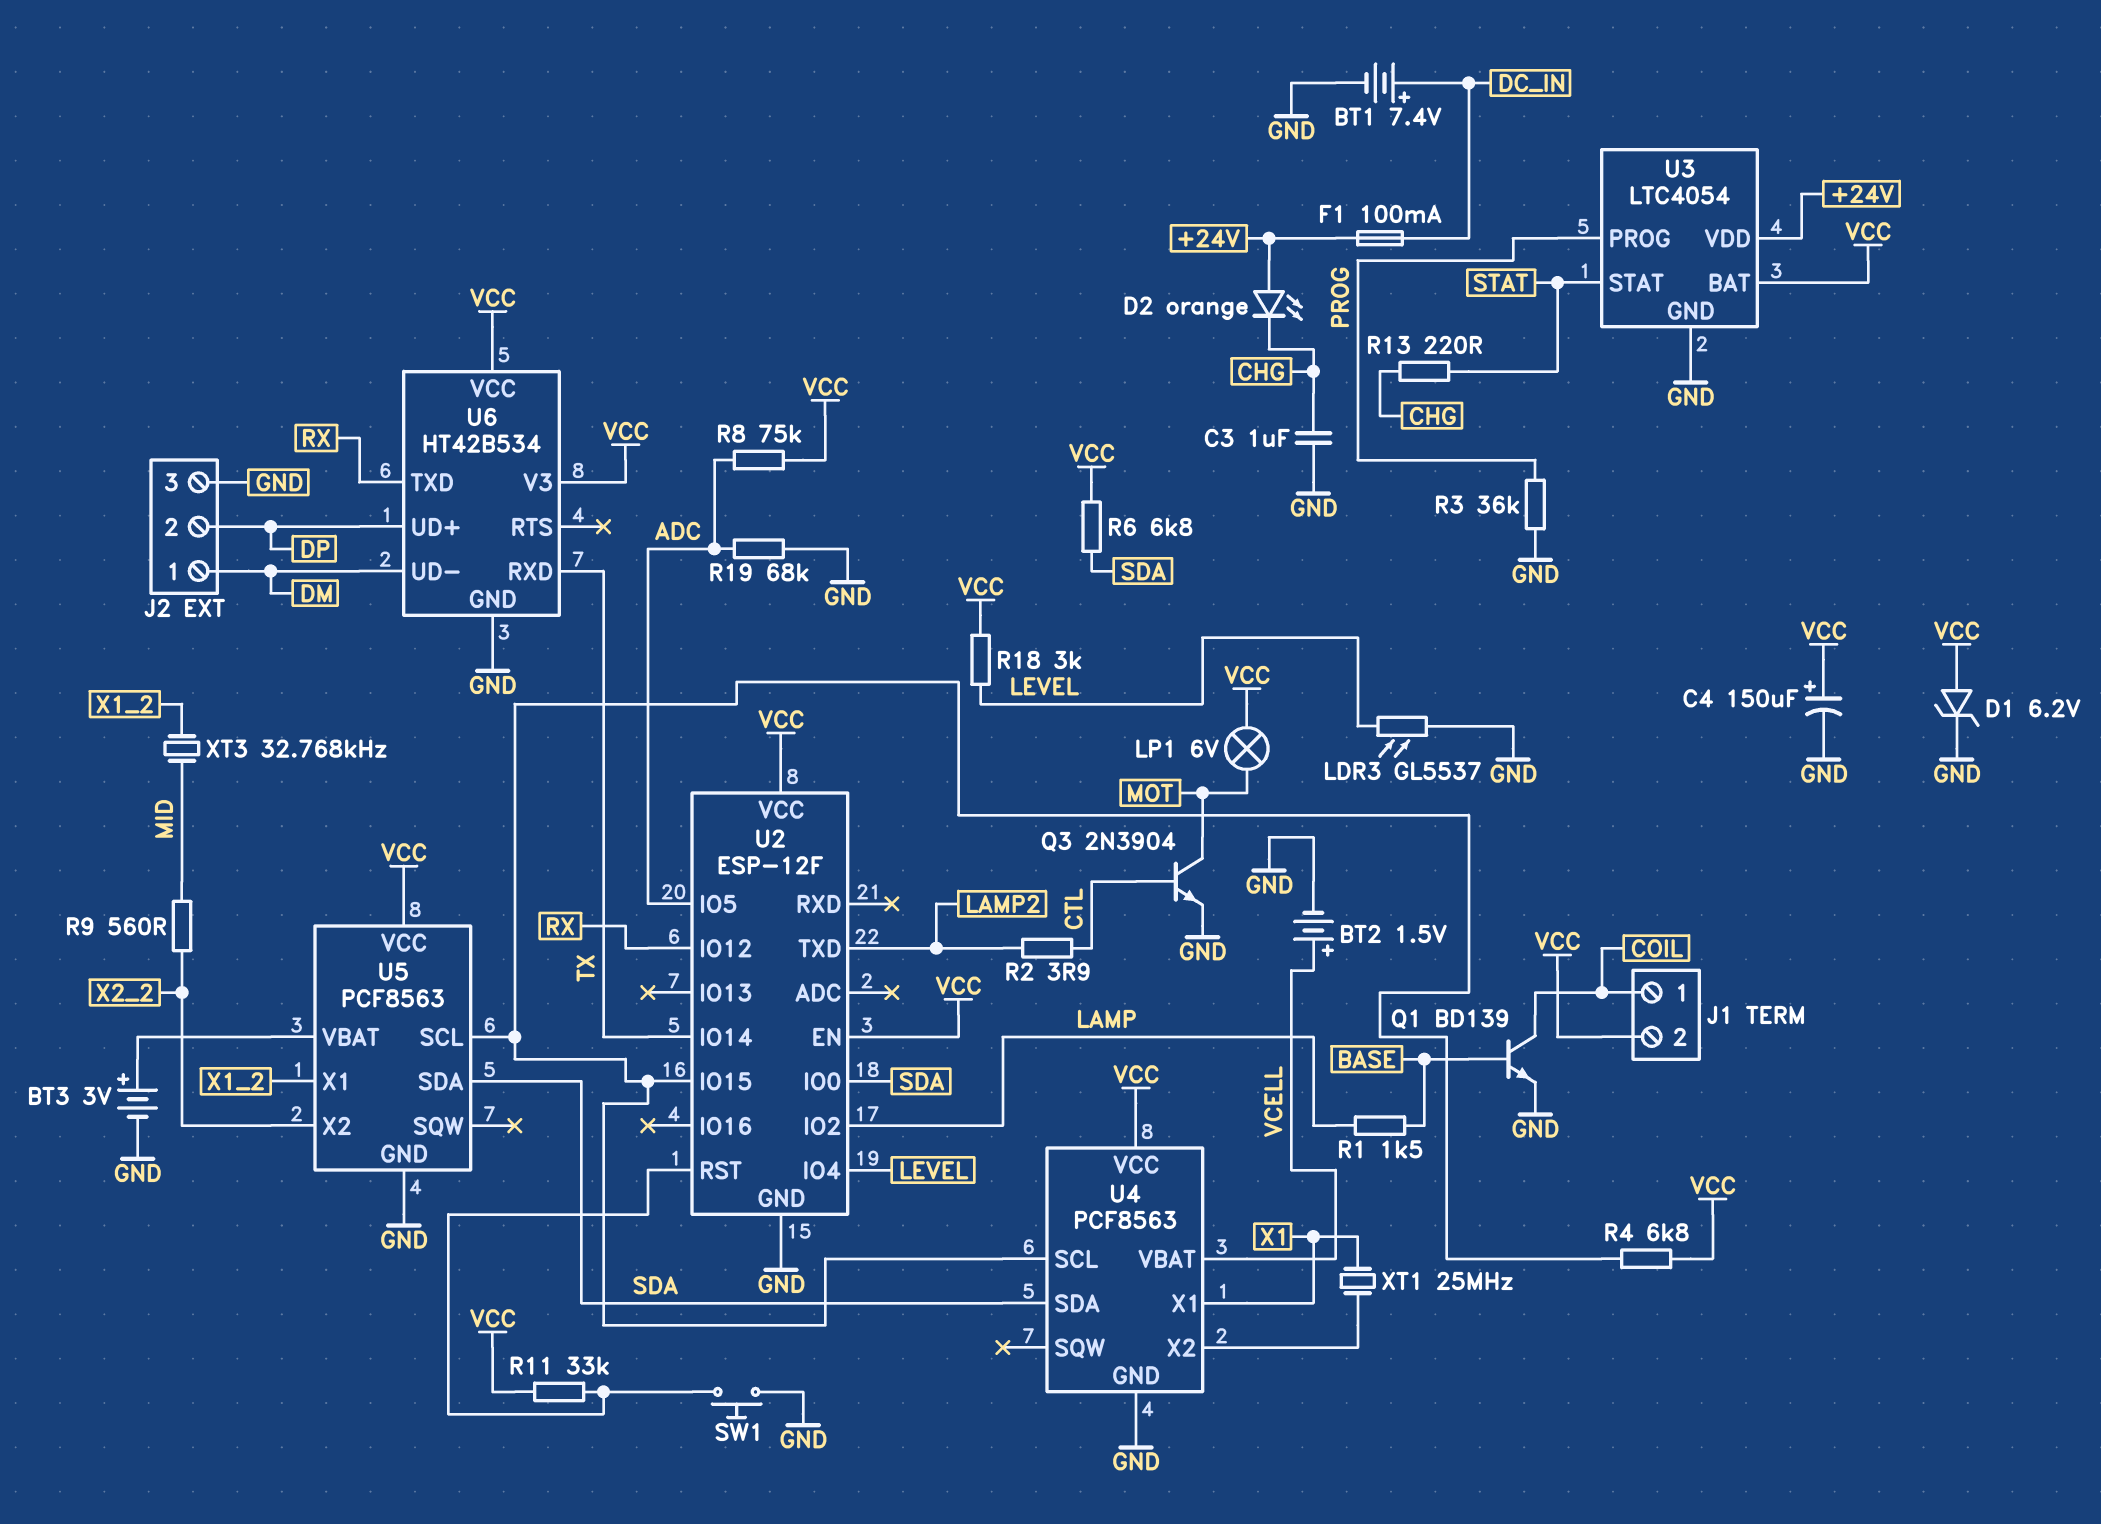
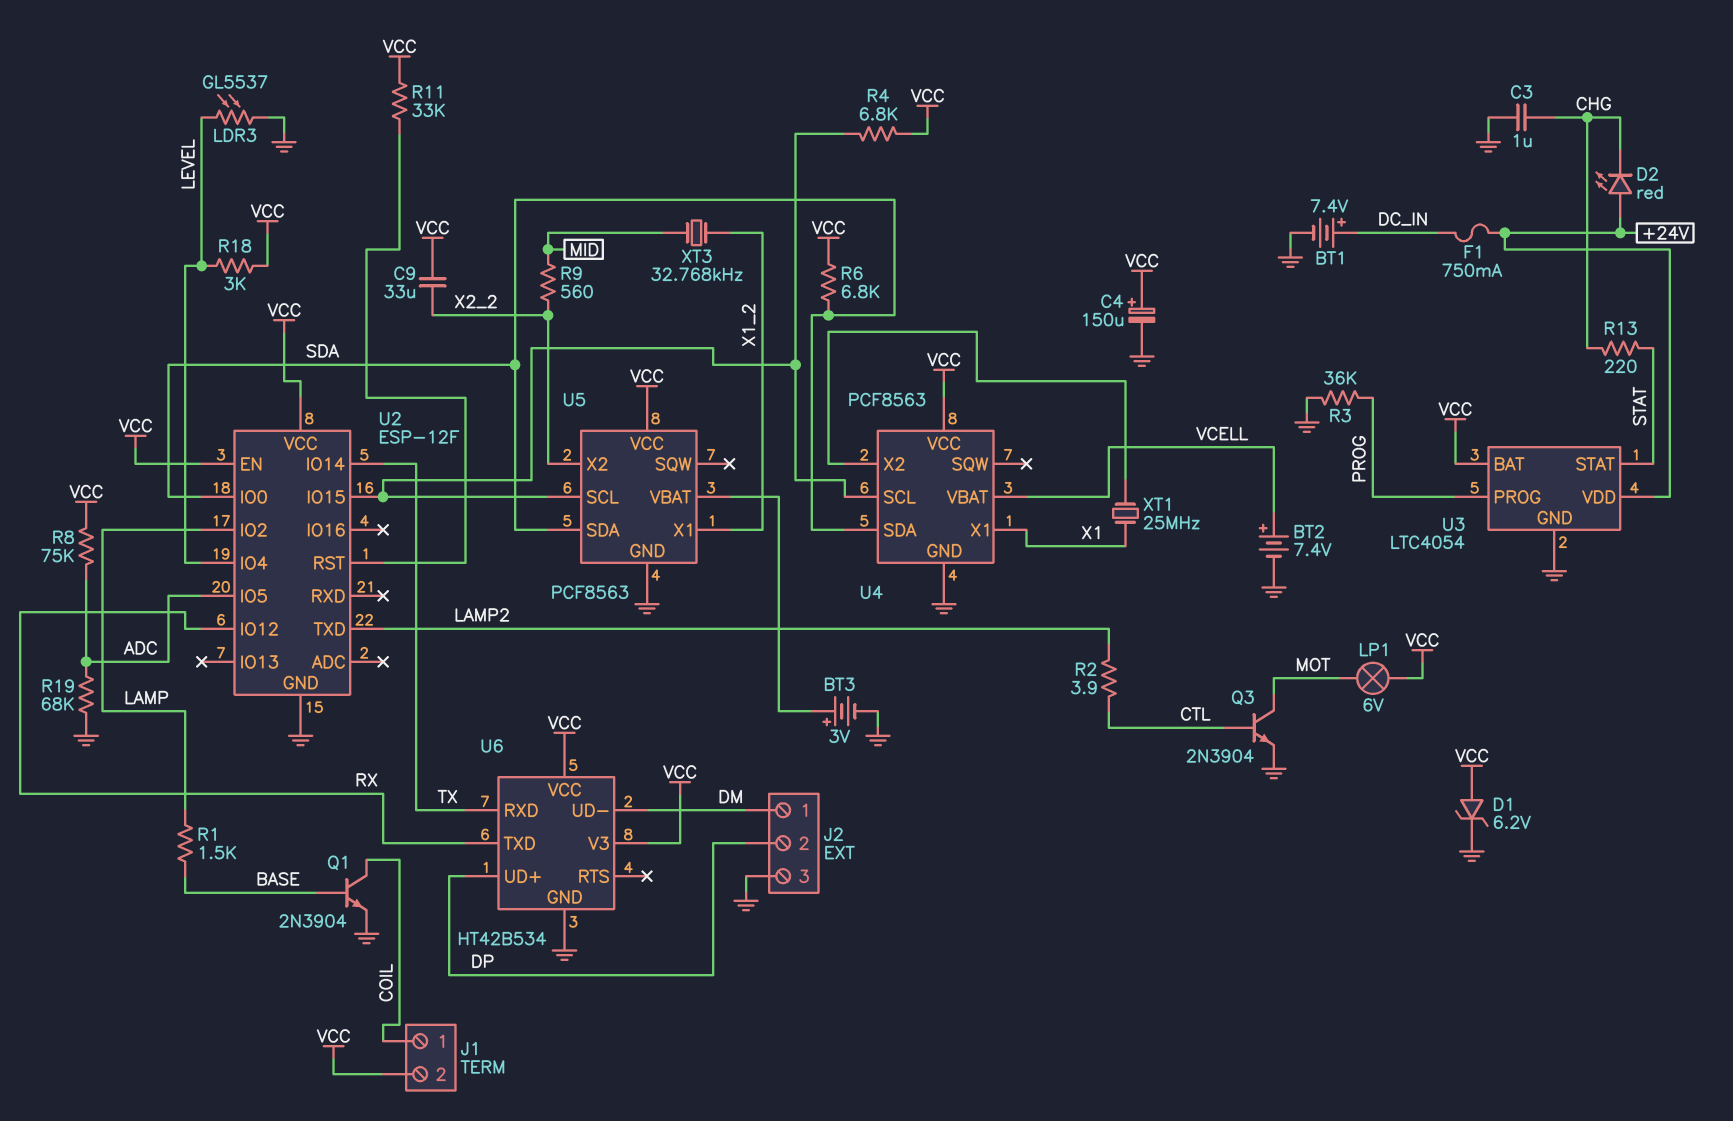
BT2: 1.5V (plus VCELL, minus GND) -> 7.4V (plus VCELL, minus GND)
C9: none -> 33uF (VCC, X2_2)
D2: LED orange (A +24V, K CHG) -> LED red (A +24V, K CHG)
F1: 100mA (+24V, DC_IN) -> 750mA (+24V, DC_IN)
Q1: NPN BD139 (B BASE, C COIL, E GND) -> NPN 2N3904 (B BASE, C COIL, E GND)
SW1: button (GND, U2/RST) -> none

